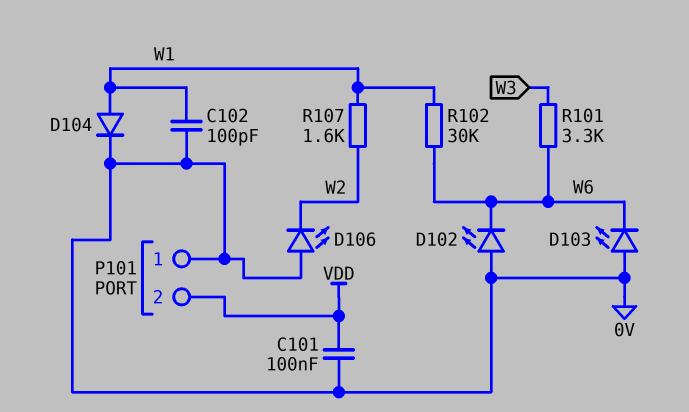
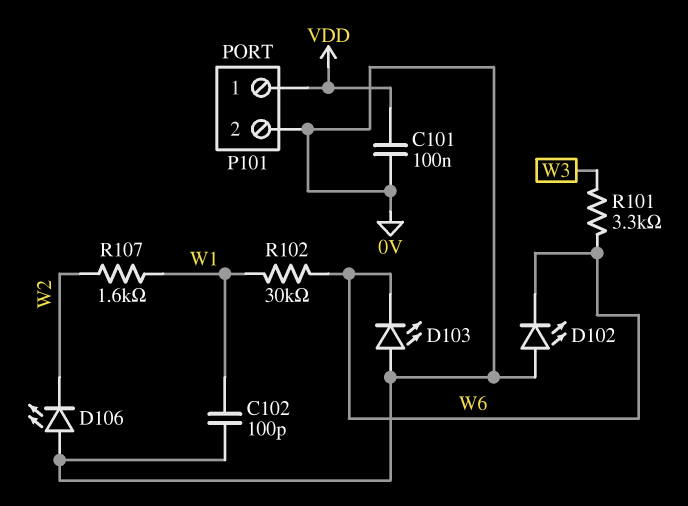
D104: diode (A W1, K 0V) -> none
P101 pin 1: 0V -> VDD
P101 pin 2: VDD -> 0V

